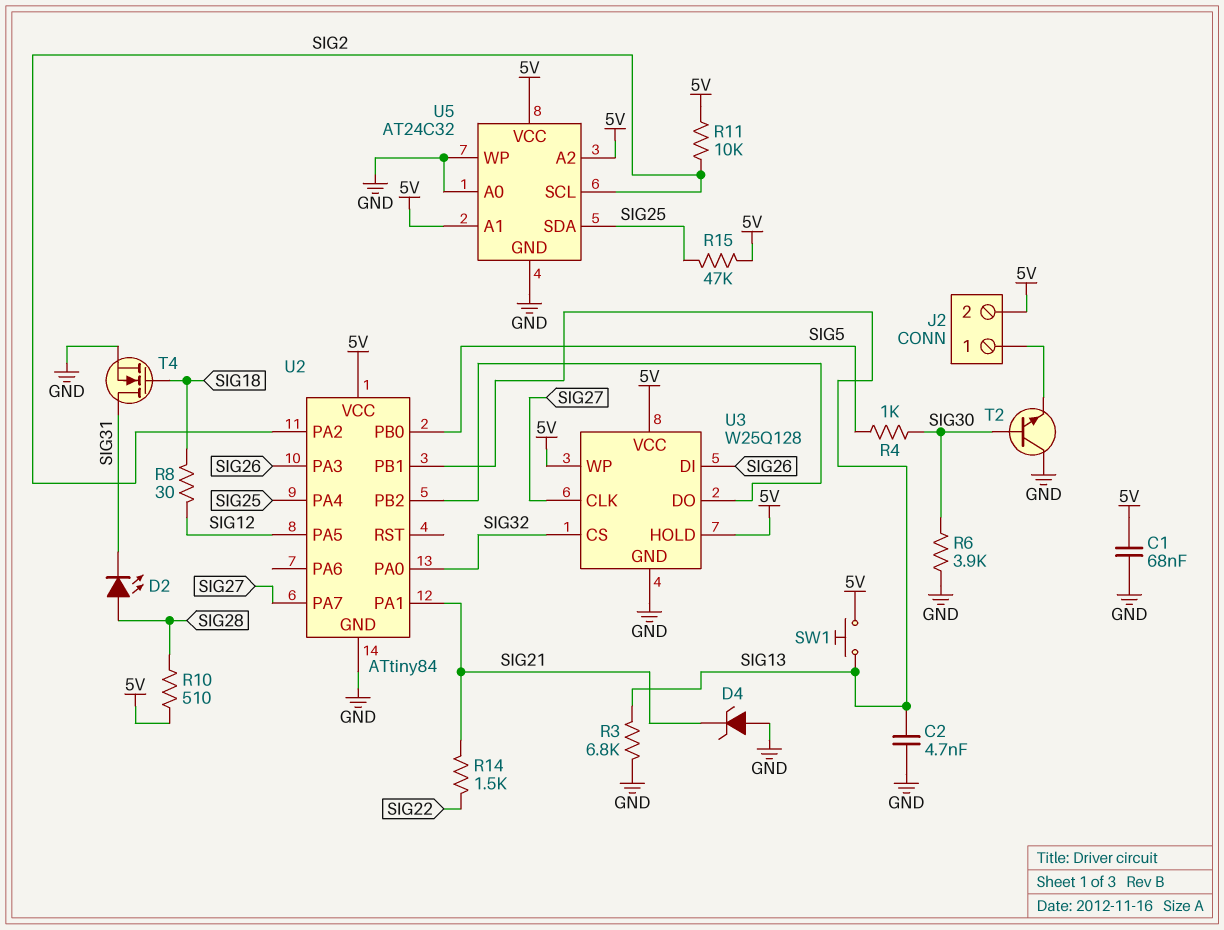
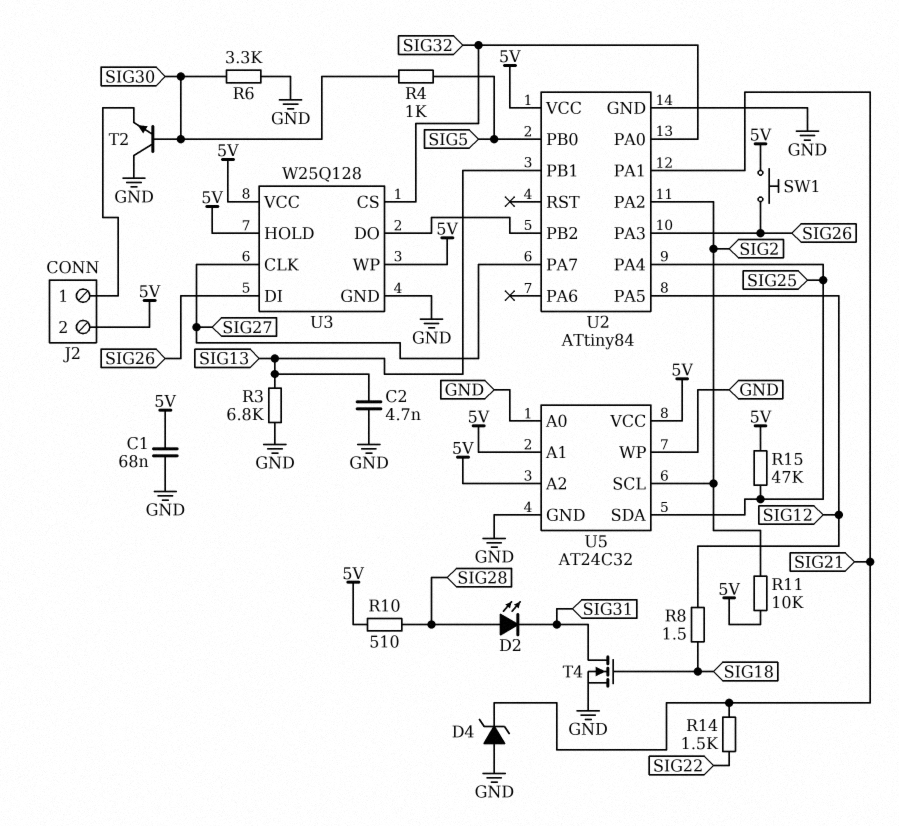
R6: 3.9k (GND, SIG30) -> 3.3k (GND, SIG30)
R8: 30 (SIG12, SIG18) -> 1.5 (SIG12, SIG18)
SW1: button (5V, SIG13) -> button (5V, SIG26)

